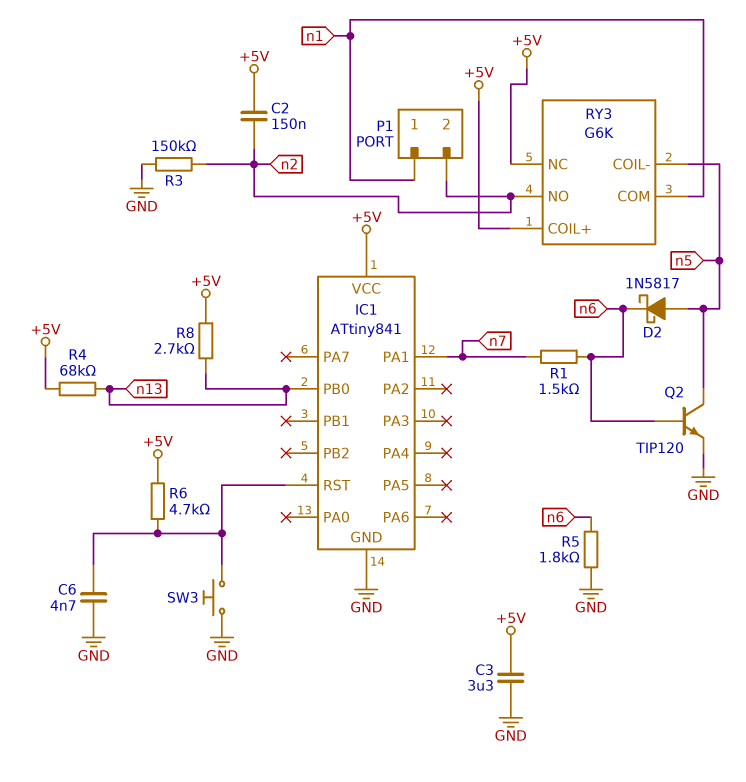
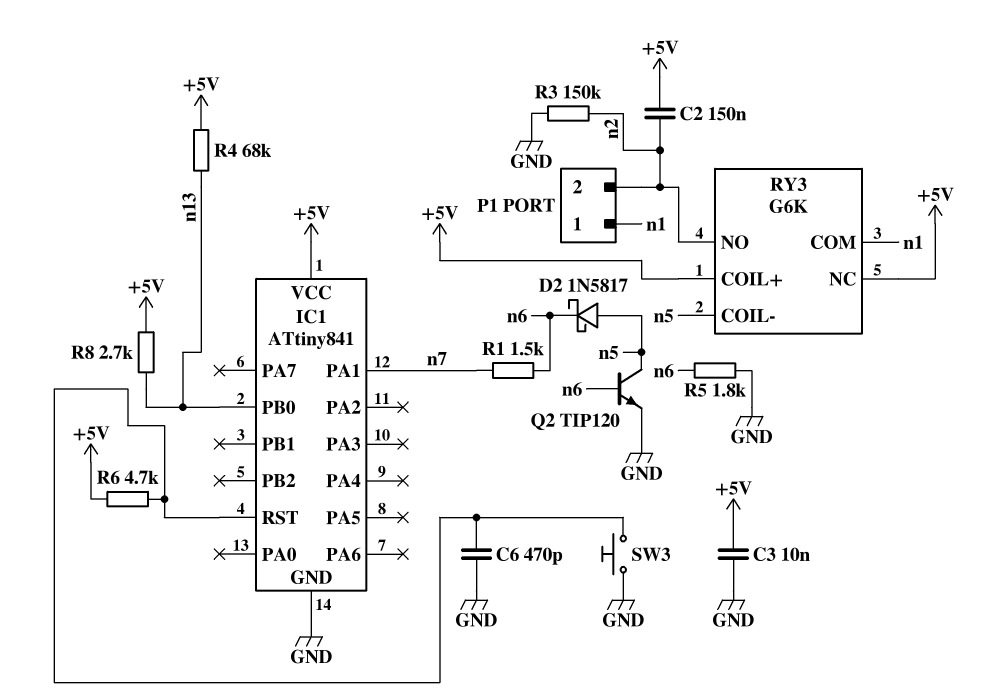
C3: 3.3uF (+5V, GND) -> 10nF (+5V, GND)
C6: 4.7nF (GND, IC1/RST) -> 470pF (GND, IC1/RST)

